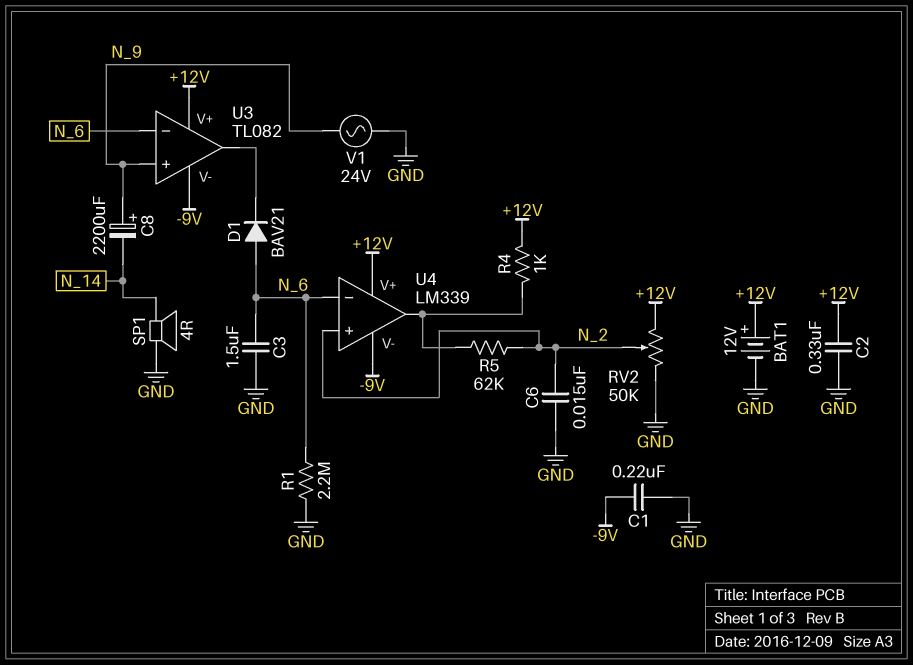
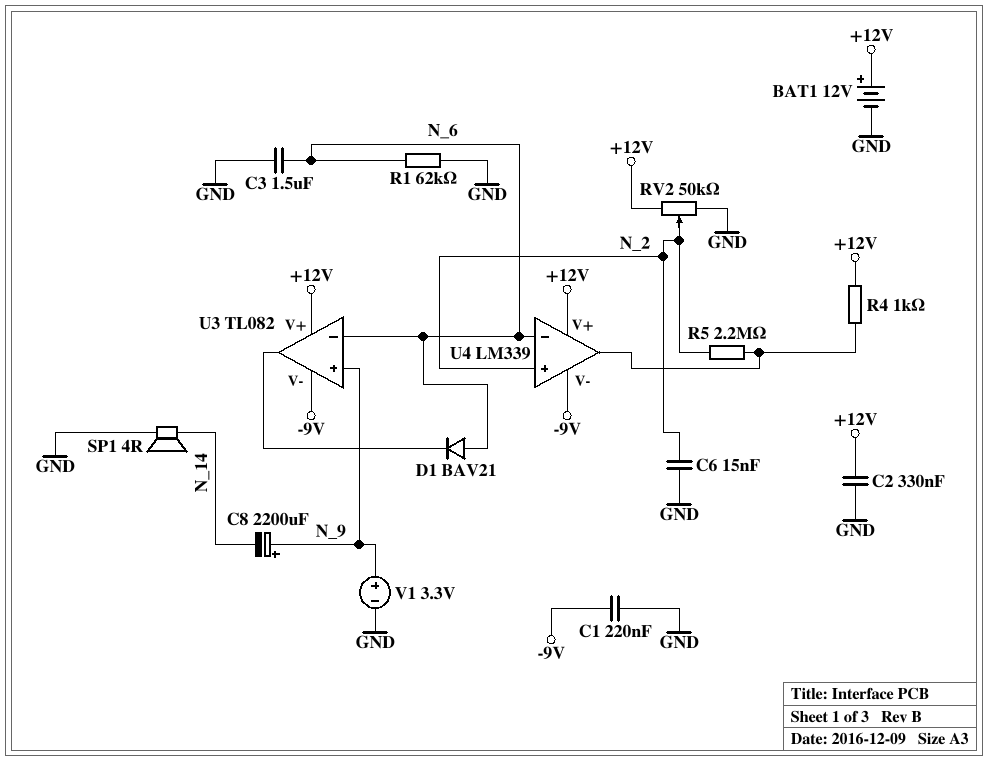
R1: 2.2M (GND, N_6) -> 62k (GND, N_6)
R5: 62k (N_2, U4/out) -> 2.2M (N_2, U4/out)
V1: AC 24V (GND, N_9) -> 3.3V (plus N_9, minus GND)

